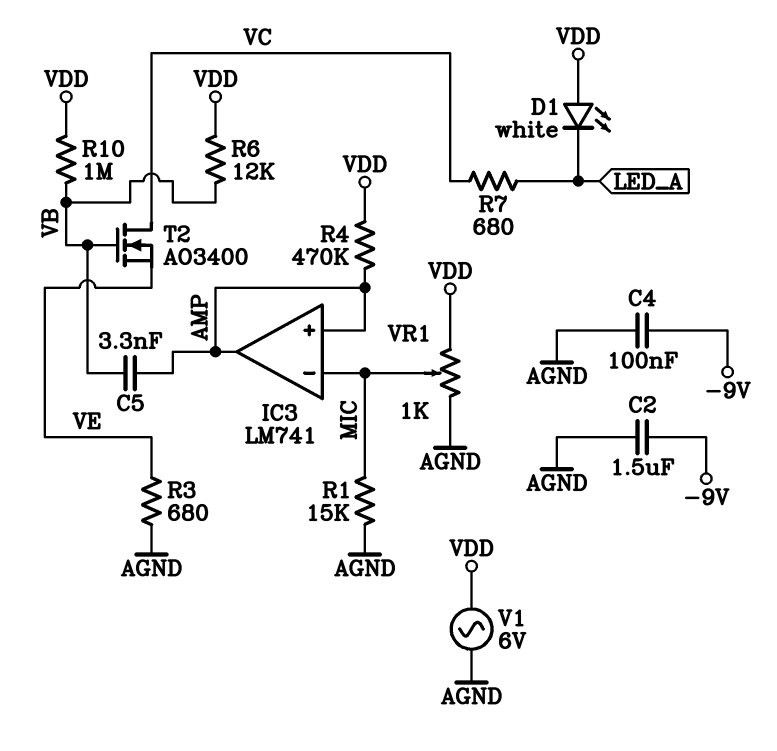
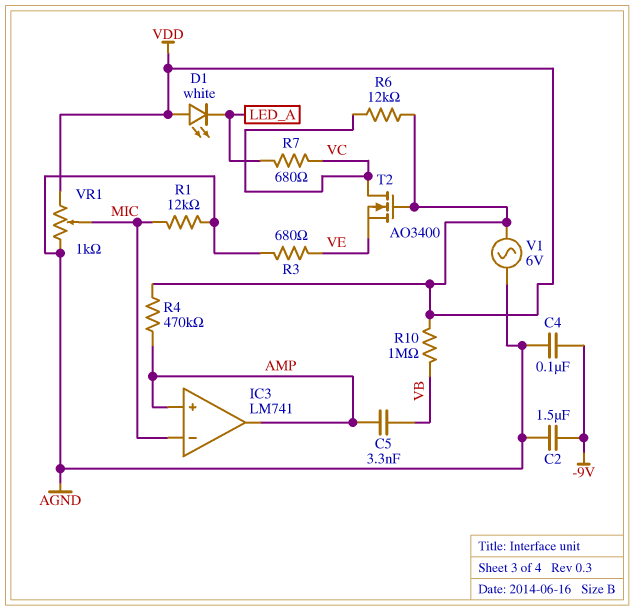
R1: 15k (AGND, MIC) -> 12k (AGND, MIC)
R6: 12k (VB, VDD) -> 12k (VC, VDD)
T2: NMOS AO3400 (G VB, D VC, S VE) -> NMOS AO3400 (G VDD, D VC, S VE)

